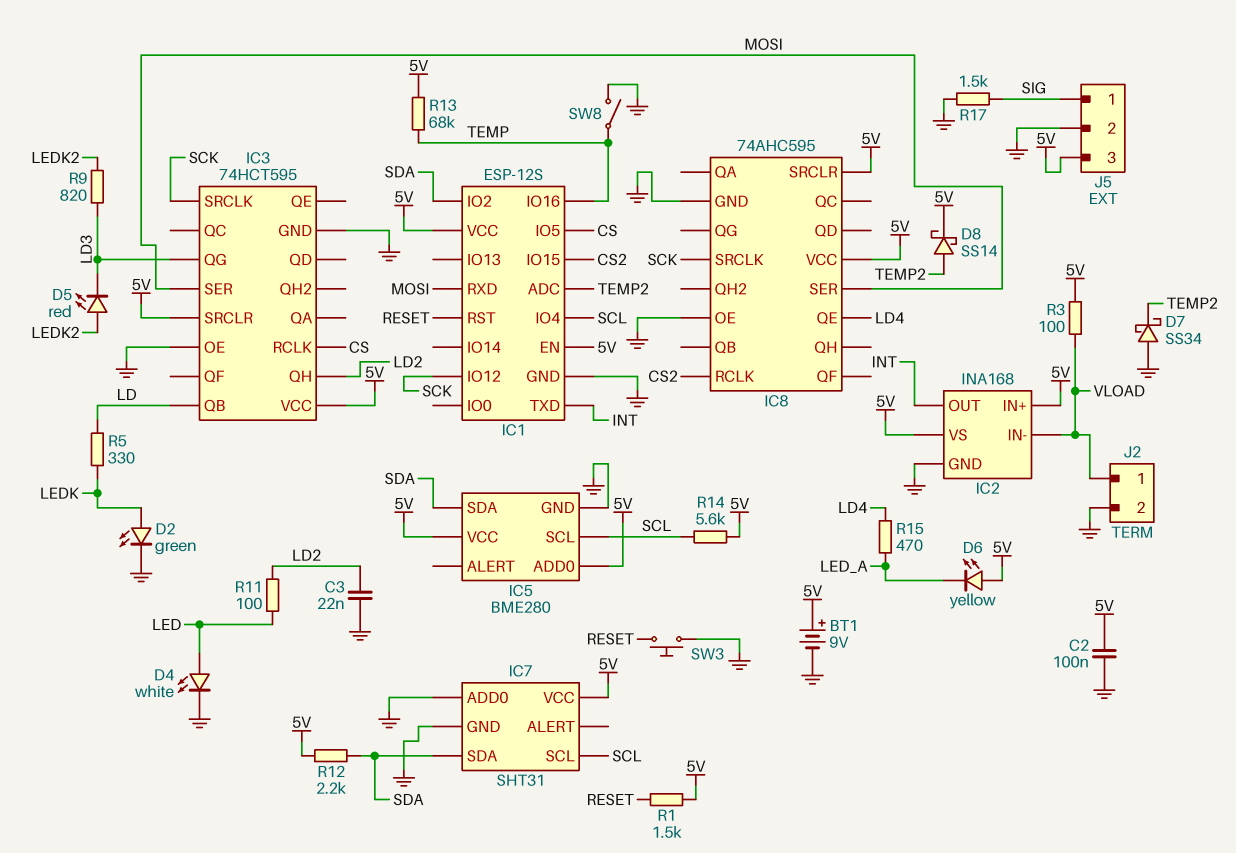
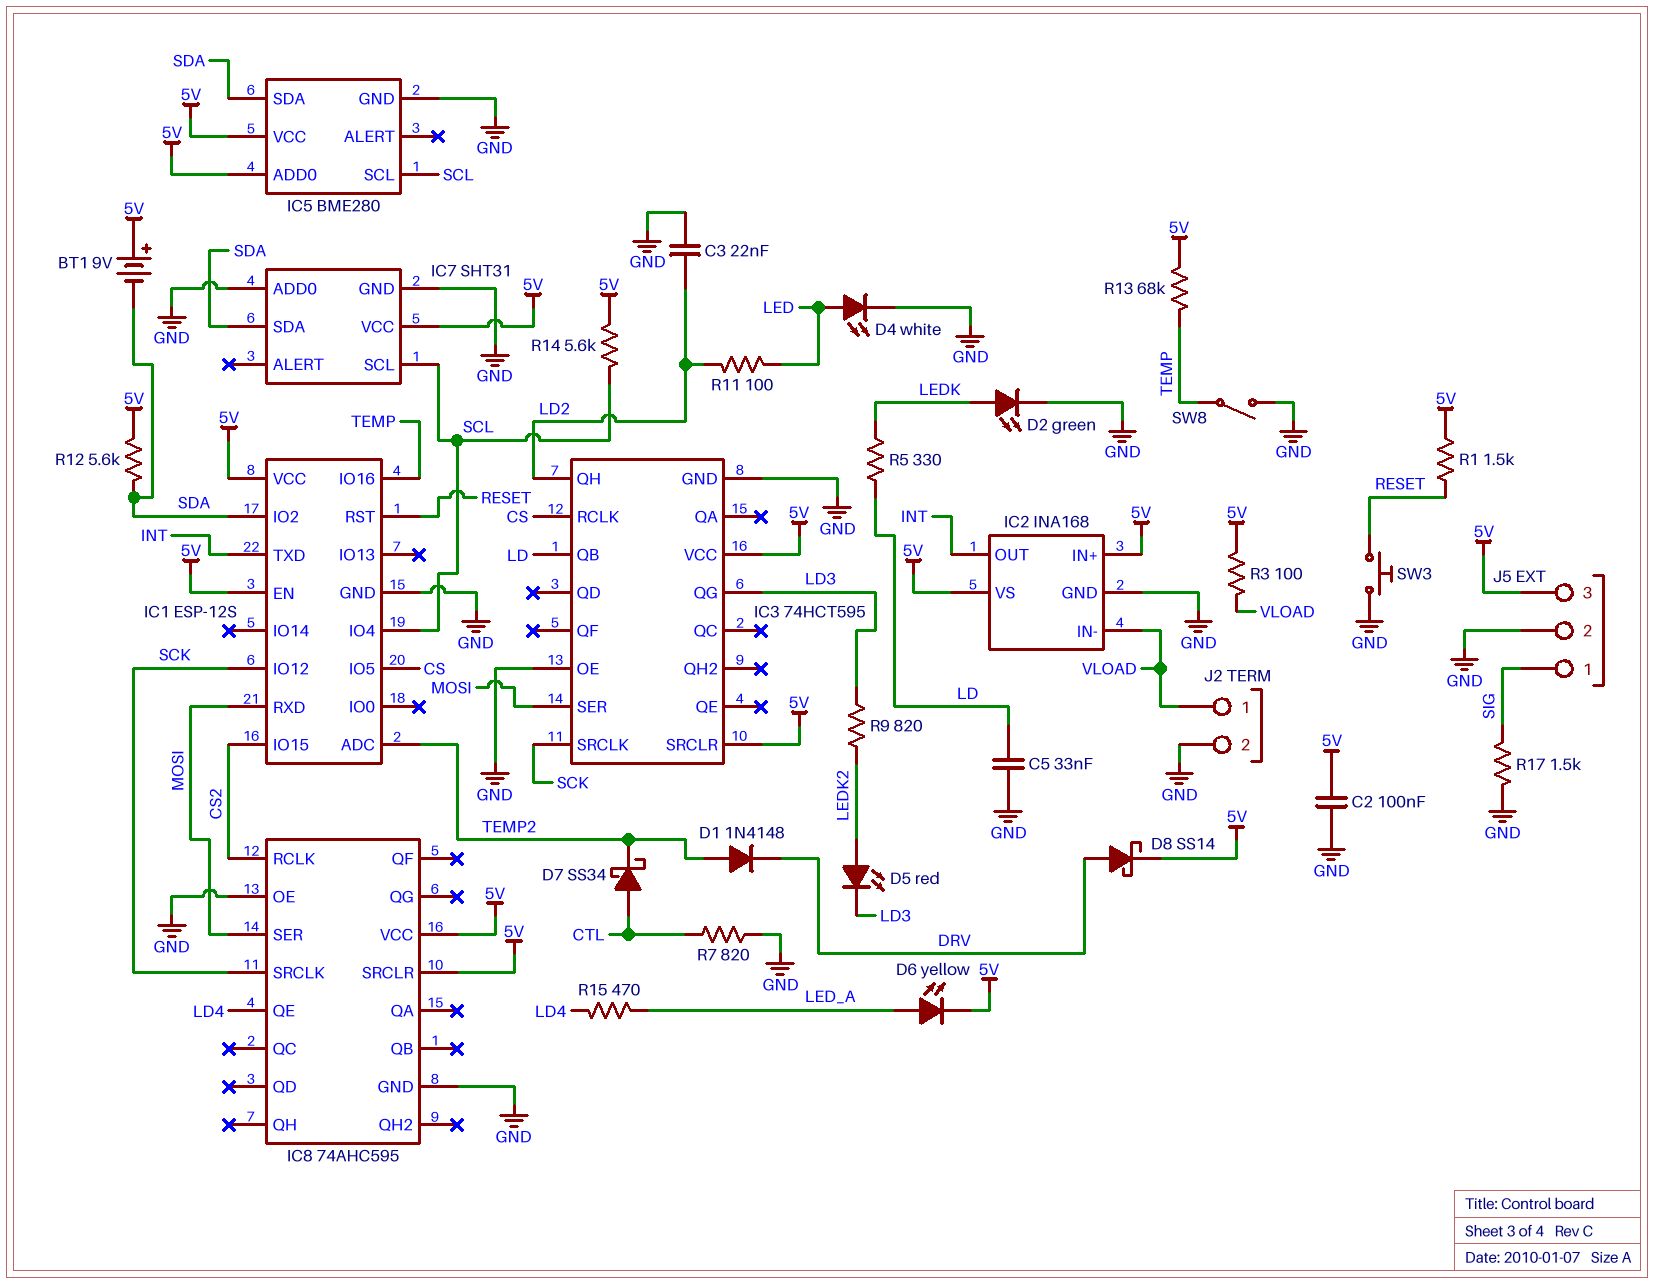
BT1: 9V (plus 5V, minus GND) -> 9V (plus 5V, minus SDA)
C5: none -> 33nF (GND, LD)
D1: none -> diode 1N4148 (A TEMP2, K DRV)
D6: LED yellow (A 5V, K LED_A) -> LED yellow (A LED_A, K 5V)
D7: schottky SS34 (A GND, K TEMP2) -> schottky SS34 (A CTL, K TEMP2)
D8: schottky SS14 (A TEMP2, K 5V) -> schottky SS14 (A DRV, K 5V)
R7: none -> 820 (CTL, GND)
R12: 2.2k (5V, SDA) -> 5.6k (5V, SDA)

